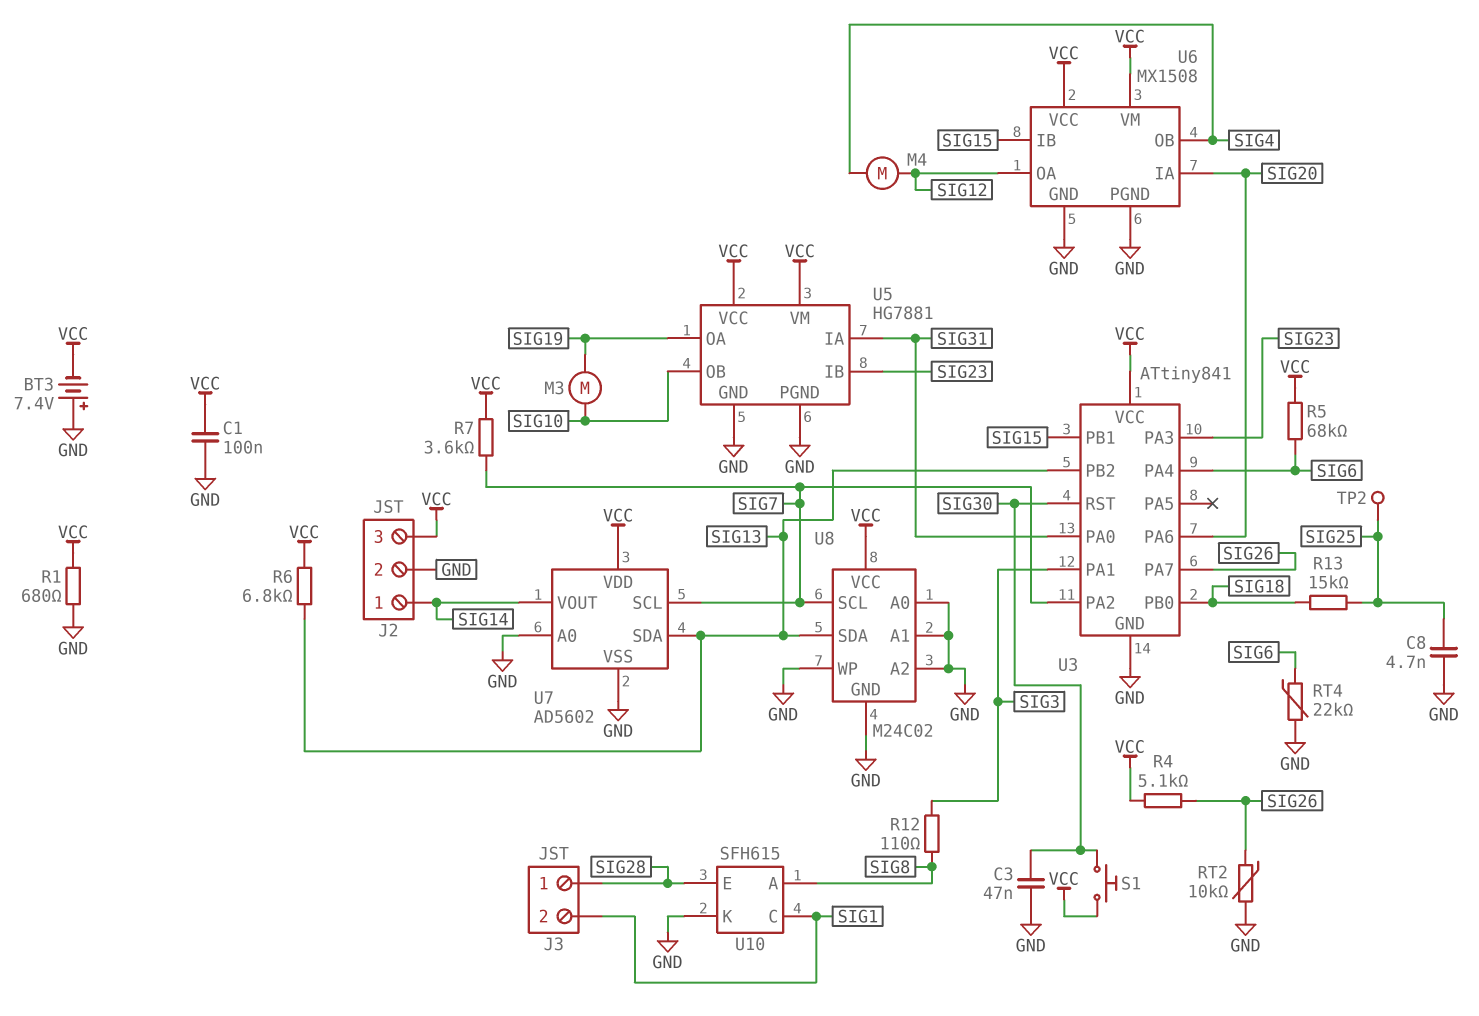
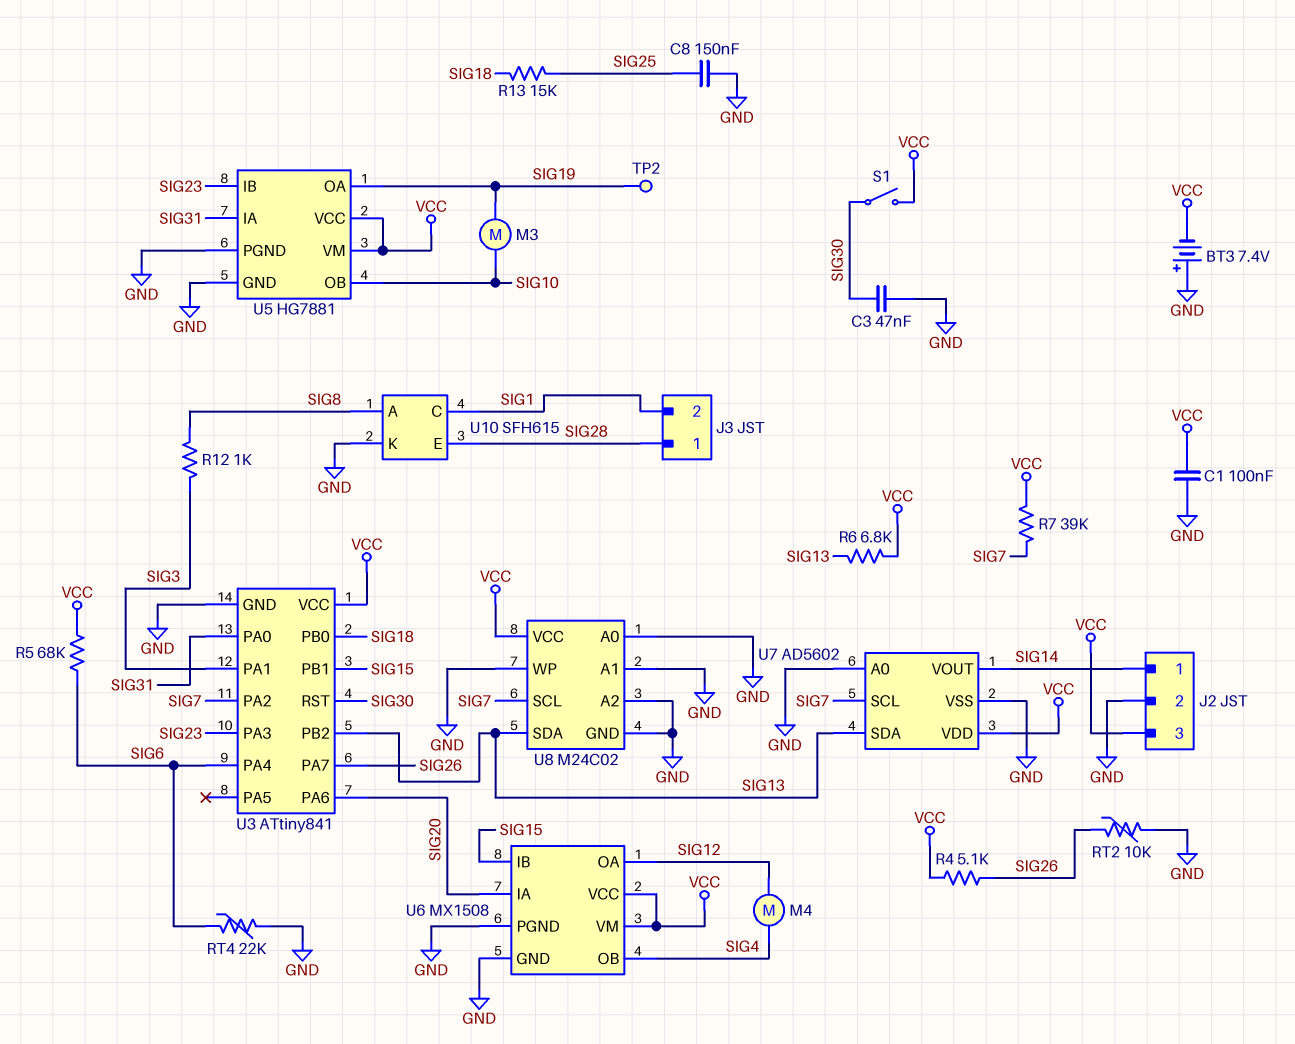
C8: 4.7nF (GND, SIG25) -> 150nF (GND, SIG25)
R1: 680 (GND, VCC) -> none
R7: 3.6k (SIG7, VCC) -> 39k (SIG7, VCC)
R12: 110 (SIG3, SIG8) -> 1k (SIG3, SIG8)
S1: button (SIG30, VCC) -> switch (SIG30, VCC)
TP2: test point (SIG25) -> test point (SIG19)

